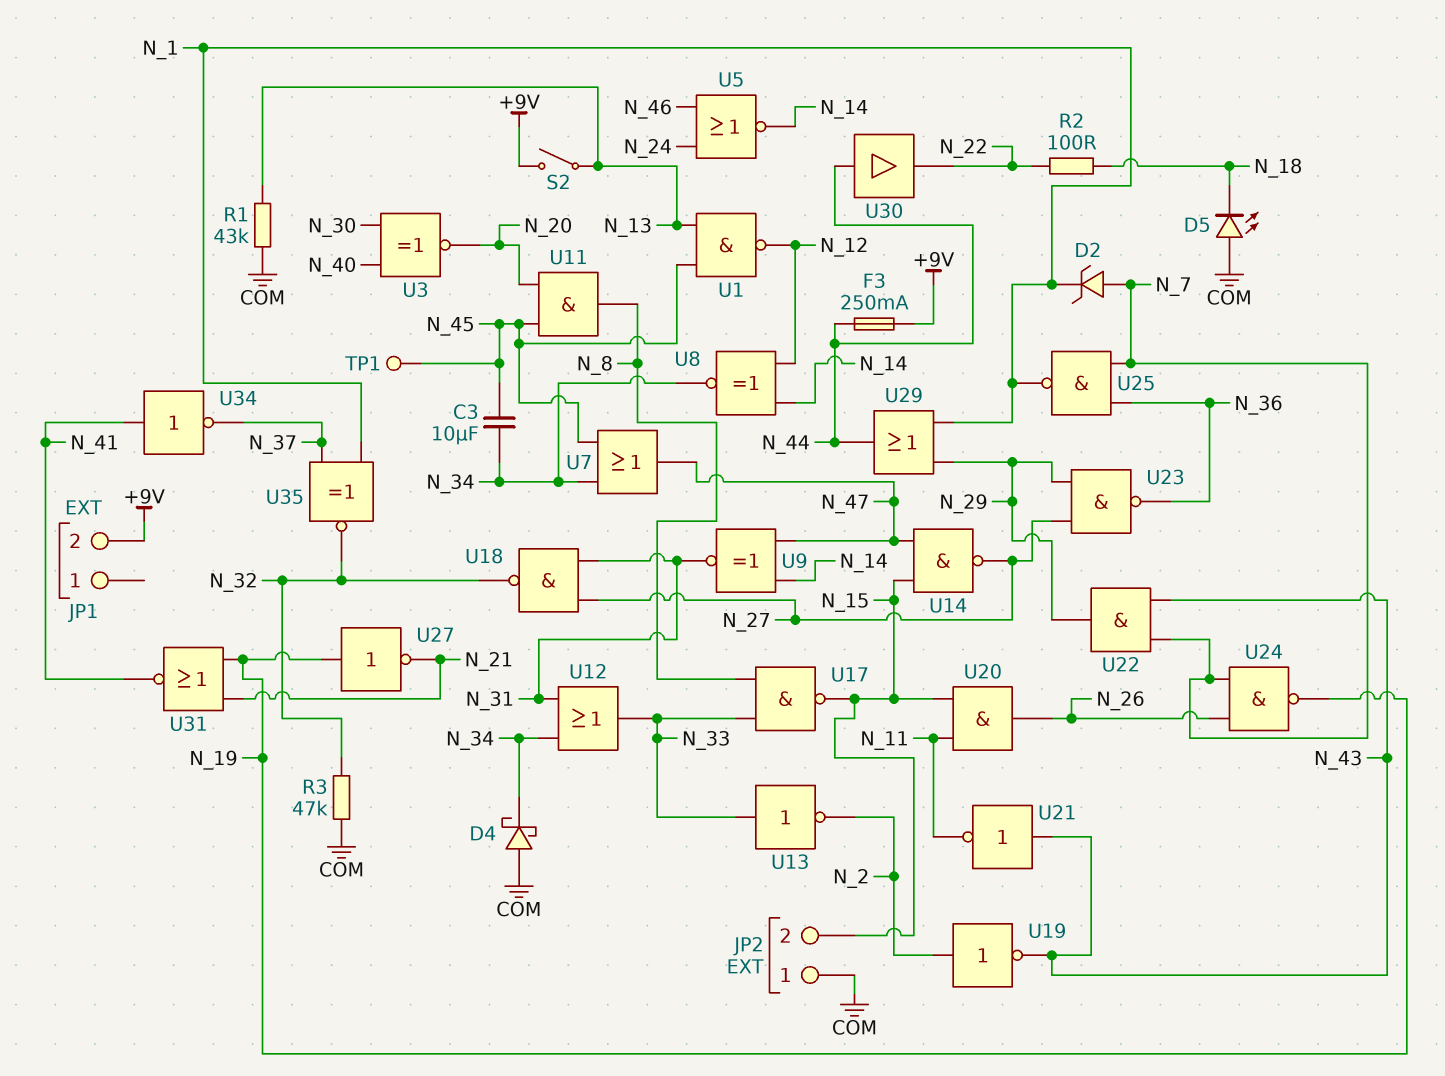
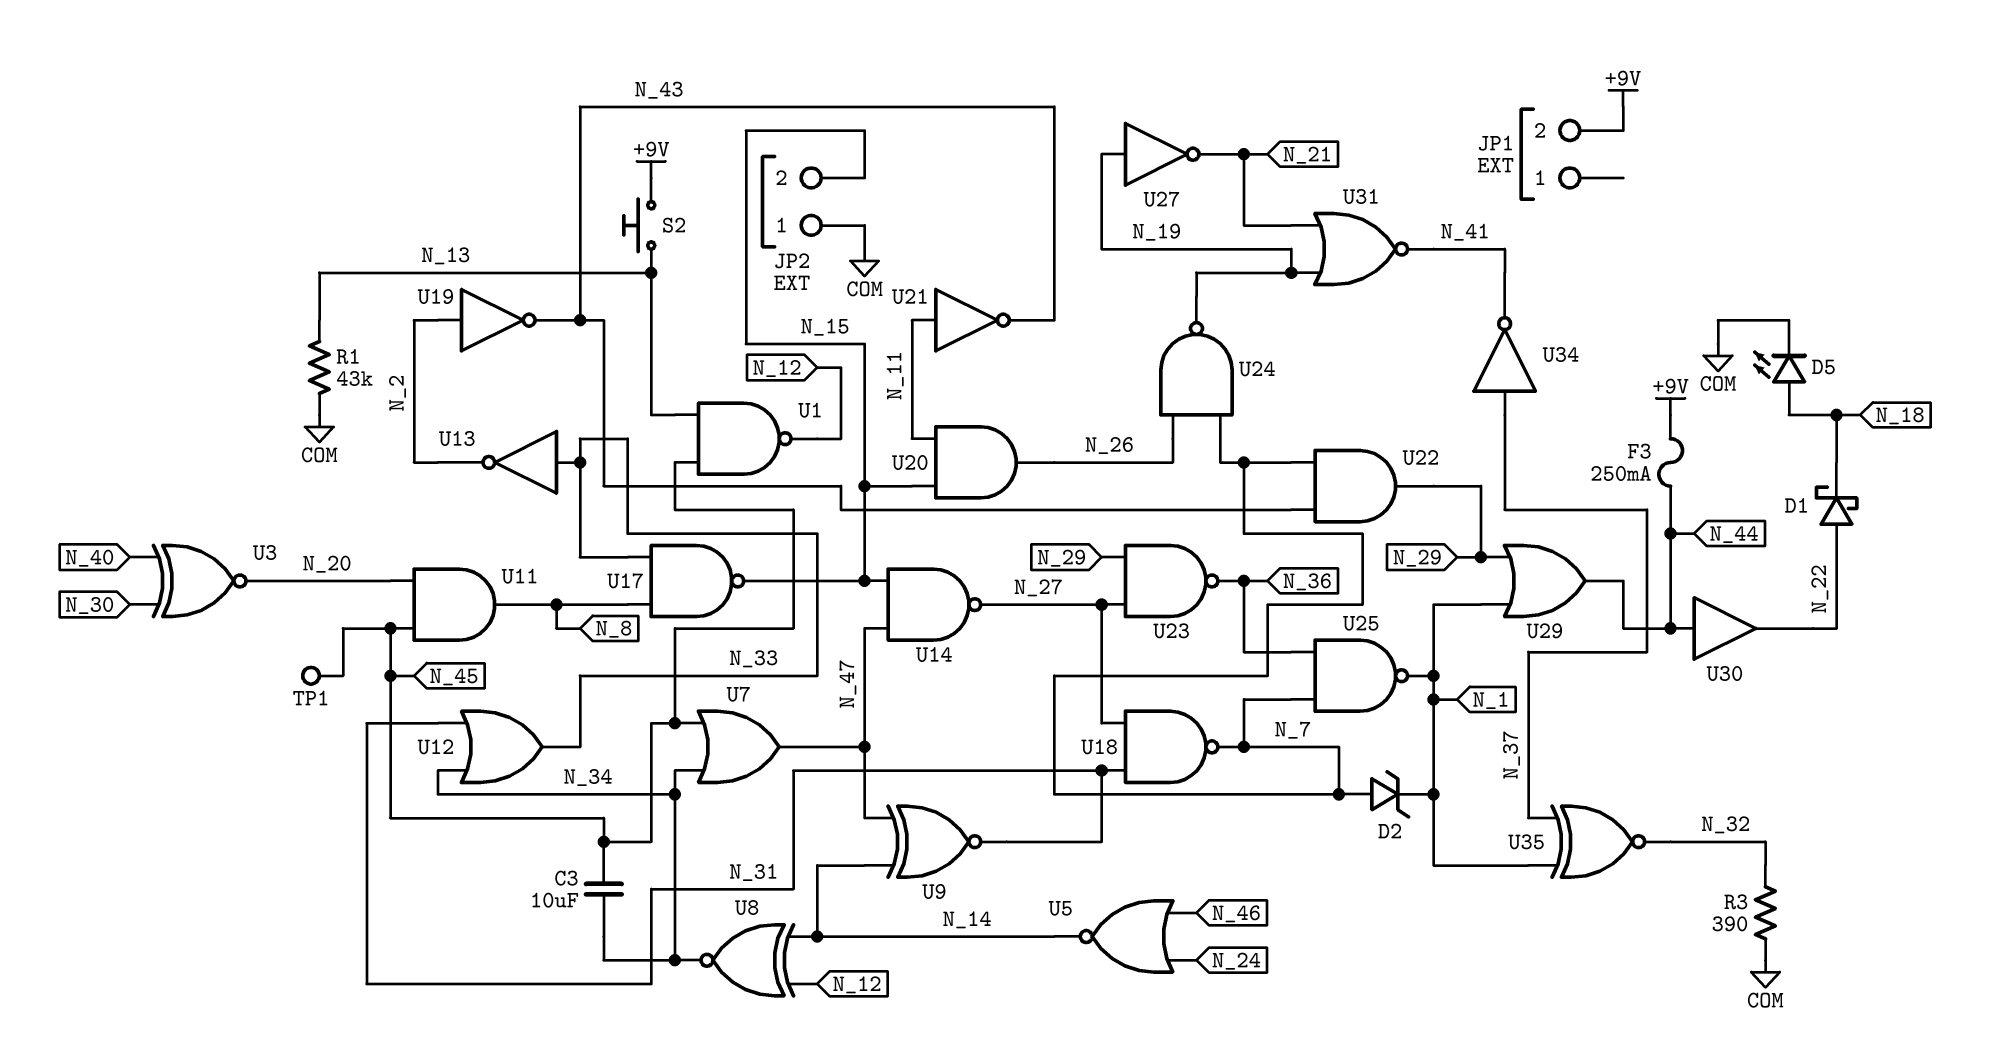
D1: none -> schottky (A N_22, K N_18)
D4: schottky (A COM, K N_34) -> none
D5: LED (A COM, K N_18) -> LED (A N_18, K COM)
R2: 100 (N_18, N_22) -> none
R3: 47k (COM, N_32) -> 390 (COM, N_32)
S2: switch (+9V, N_13) -> button (+9V, N_13)
U18: NAND (in N_27, in N_31, out N_32) -> NAND (in N_27, in N_31, out N_7)
U21: NOT (in N_43, out N_11) -> NOT (in N_11, out N_43)
U34: NOT (in N_41, out N_37) -> NOT (in N_37, out N_41)

